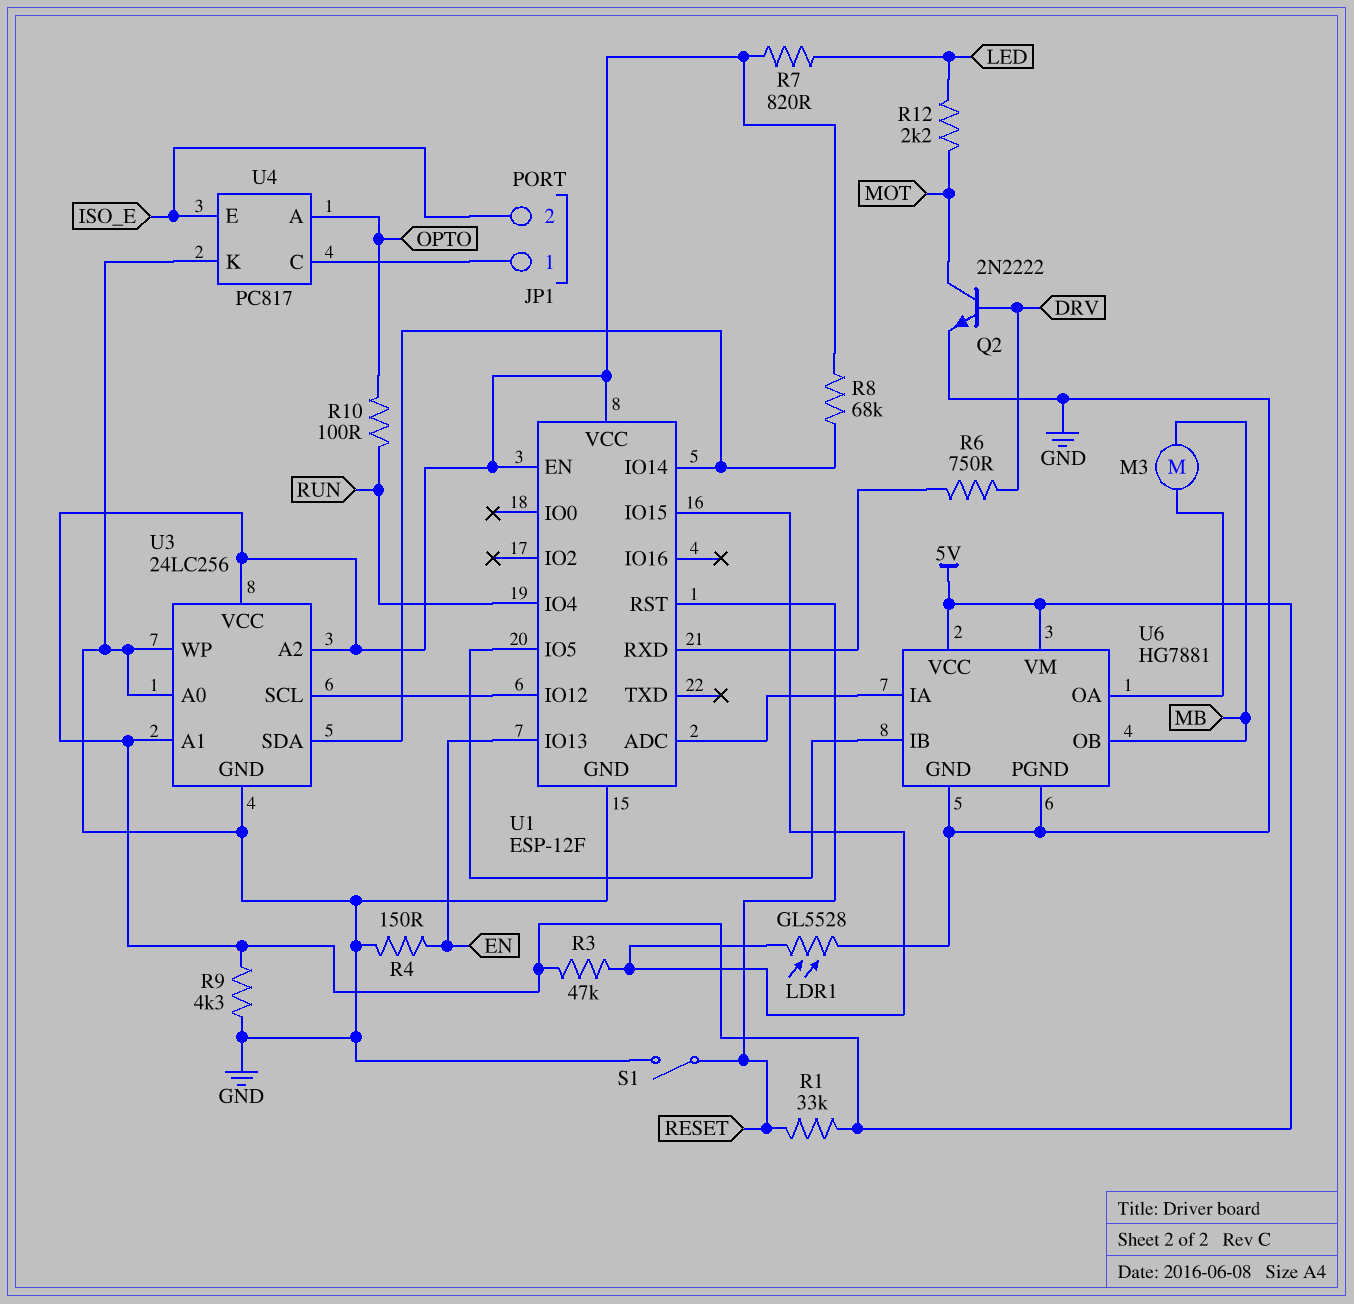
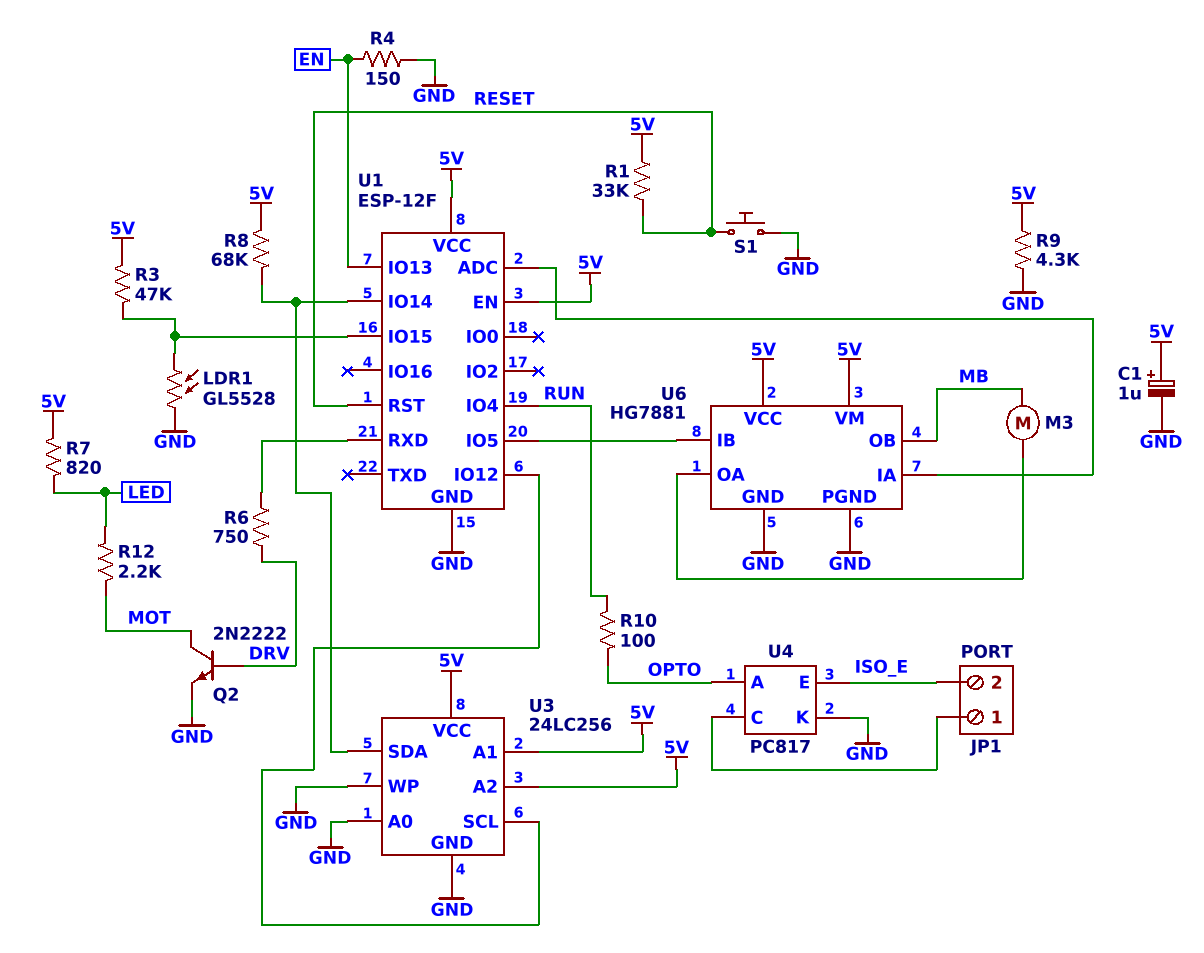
C1: none -> 1uF (plus 5V, minus GND)
S1: switch (GND, RESET) -> button (GND, RESET)

